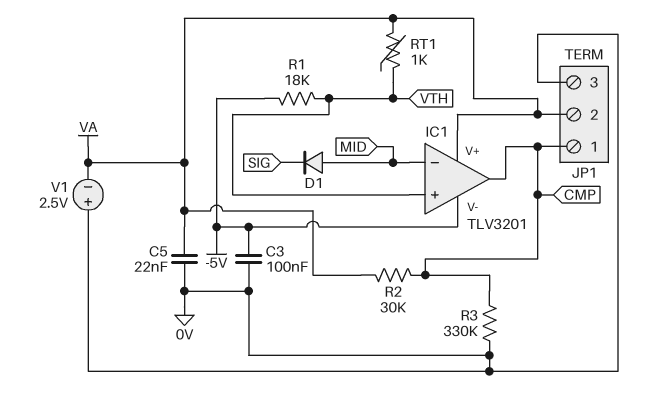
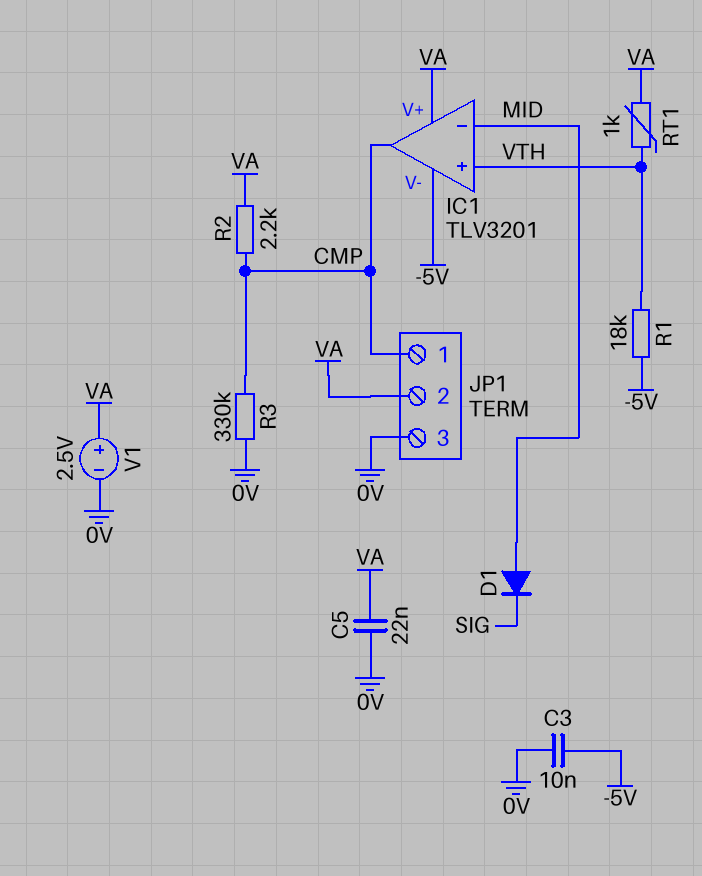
C3: 100nF (-5V, 0V) -> 10nF (-5V, 0V)
R2: 30k (CMP, VA) -> 2.2k (CMP, VA)
V1: 2.5V (plus 0V, minus VA) -> 2.5V (plus VA, minus 0V)

